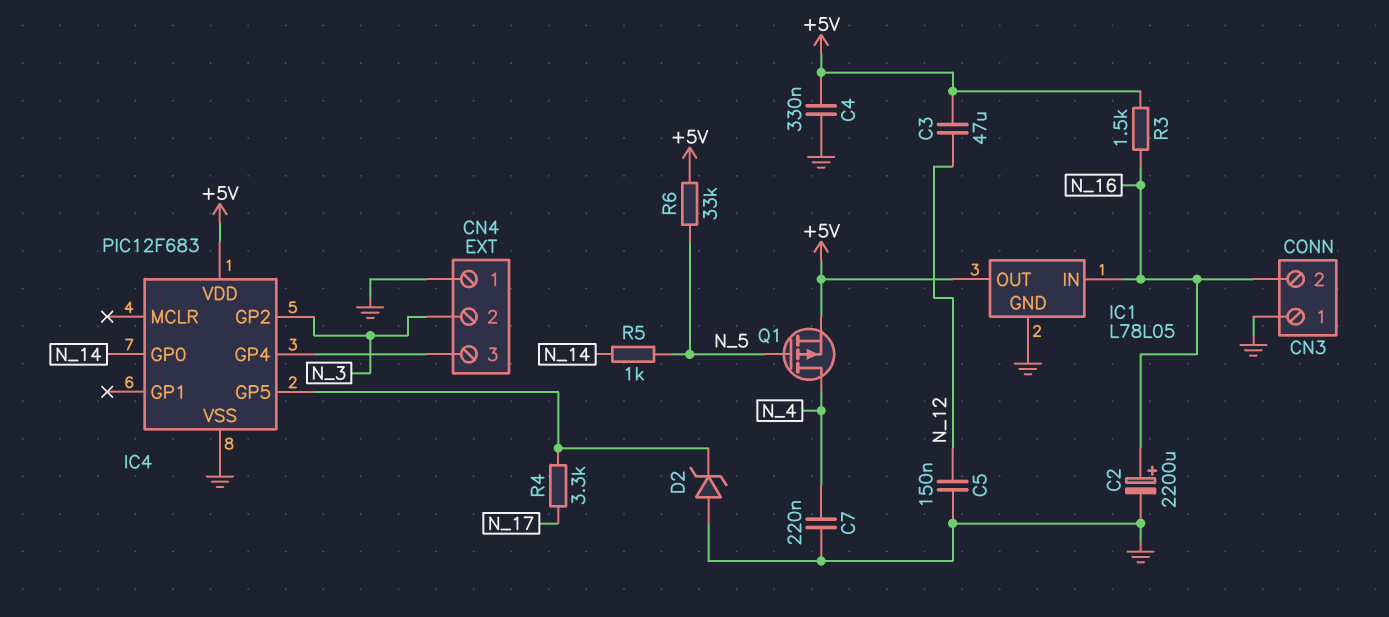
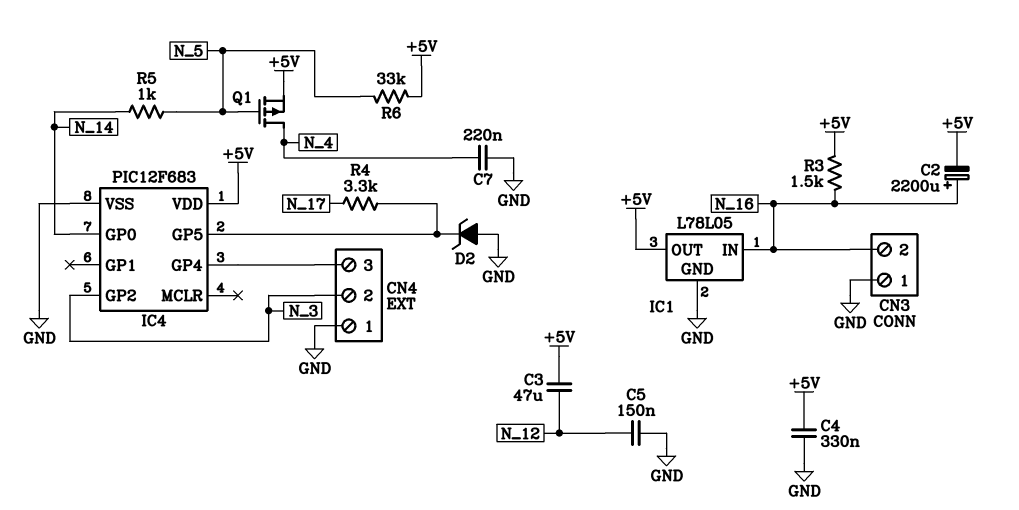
C2: 2200uF (plus N_16, minus GND) -> 2200uF (plus N_16, minus +5V)

